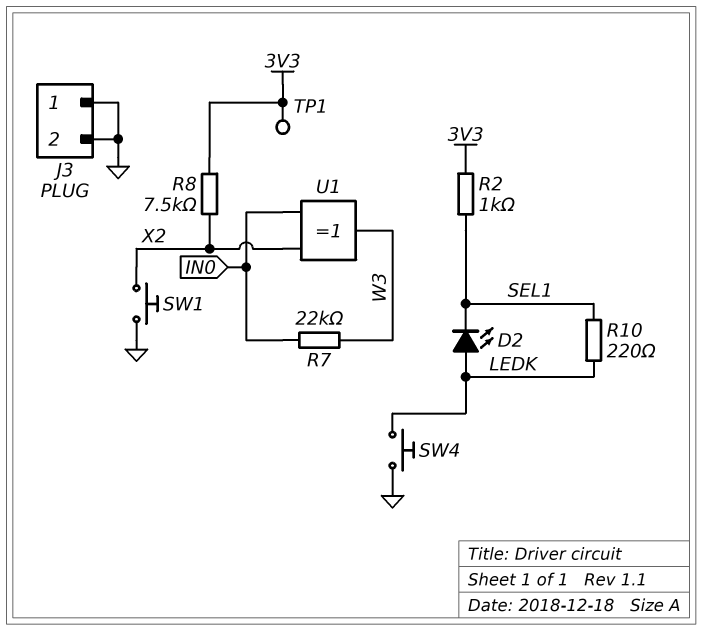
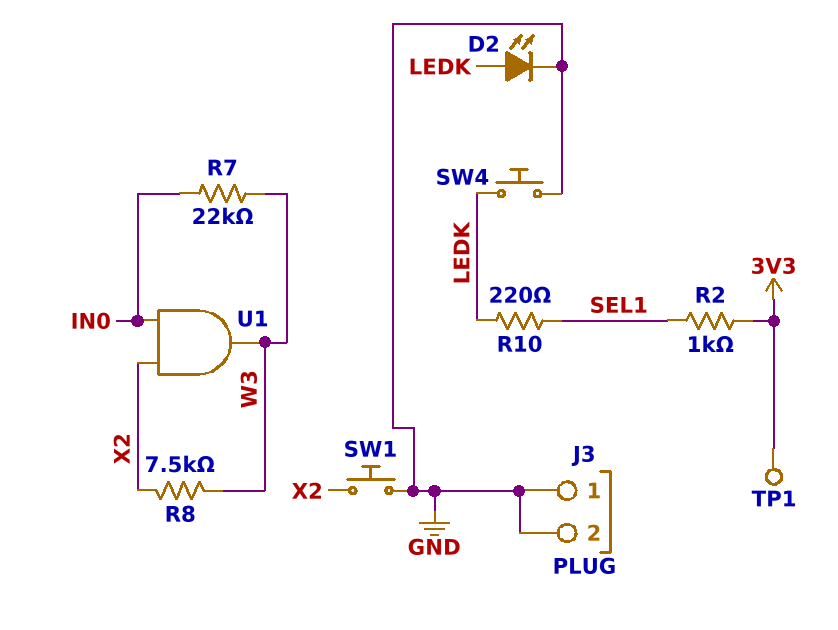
D2: LED (A LEDK, K SEL1) -> LED (A LEDK, K GND)
R8: 7.5k (3V3, X2) -> 7.5k (W3, X2)
U1: XOR (in IN0, in X2, out W3) -> AND (in IN0, in X2, out W3)

